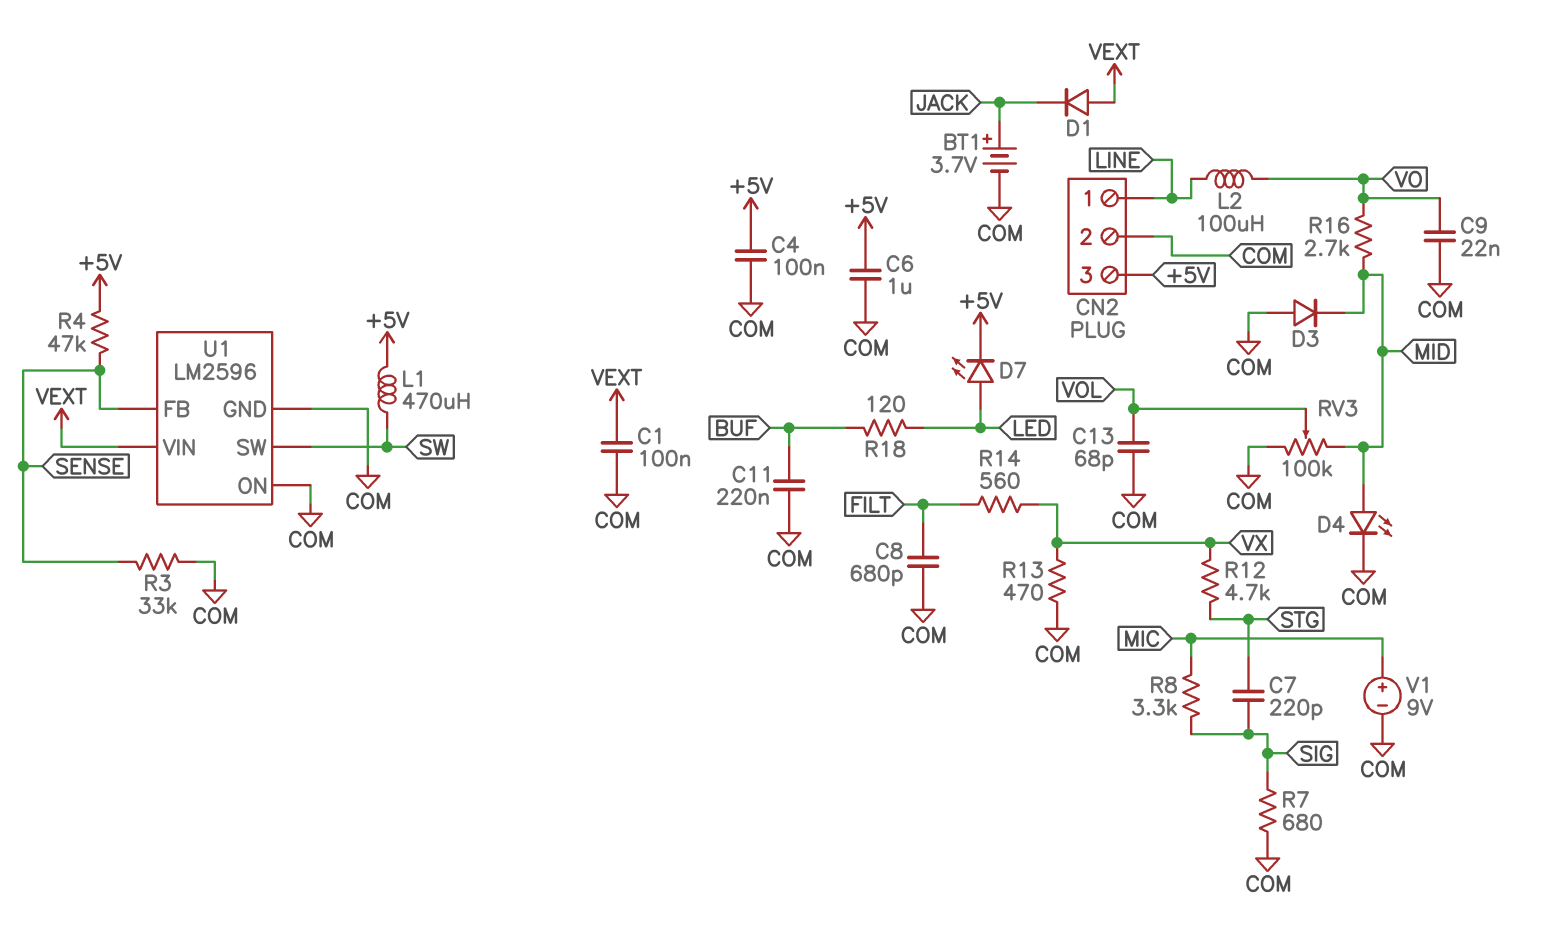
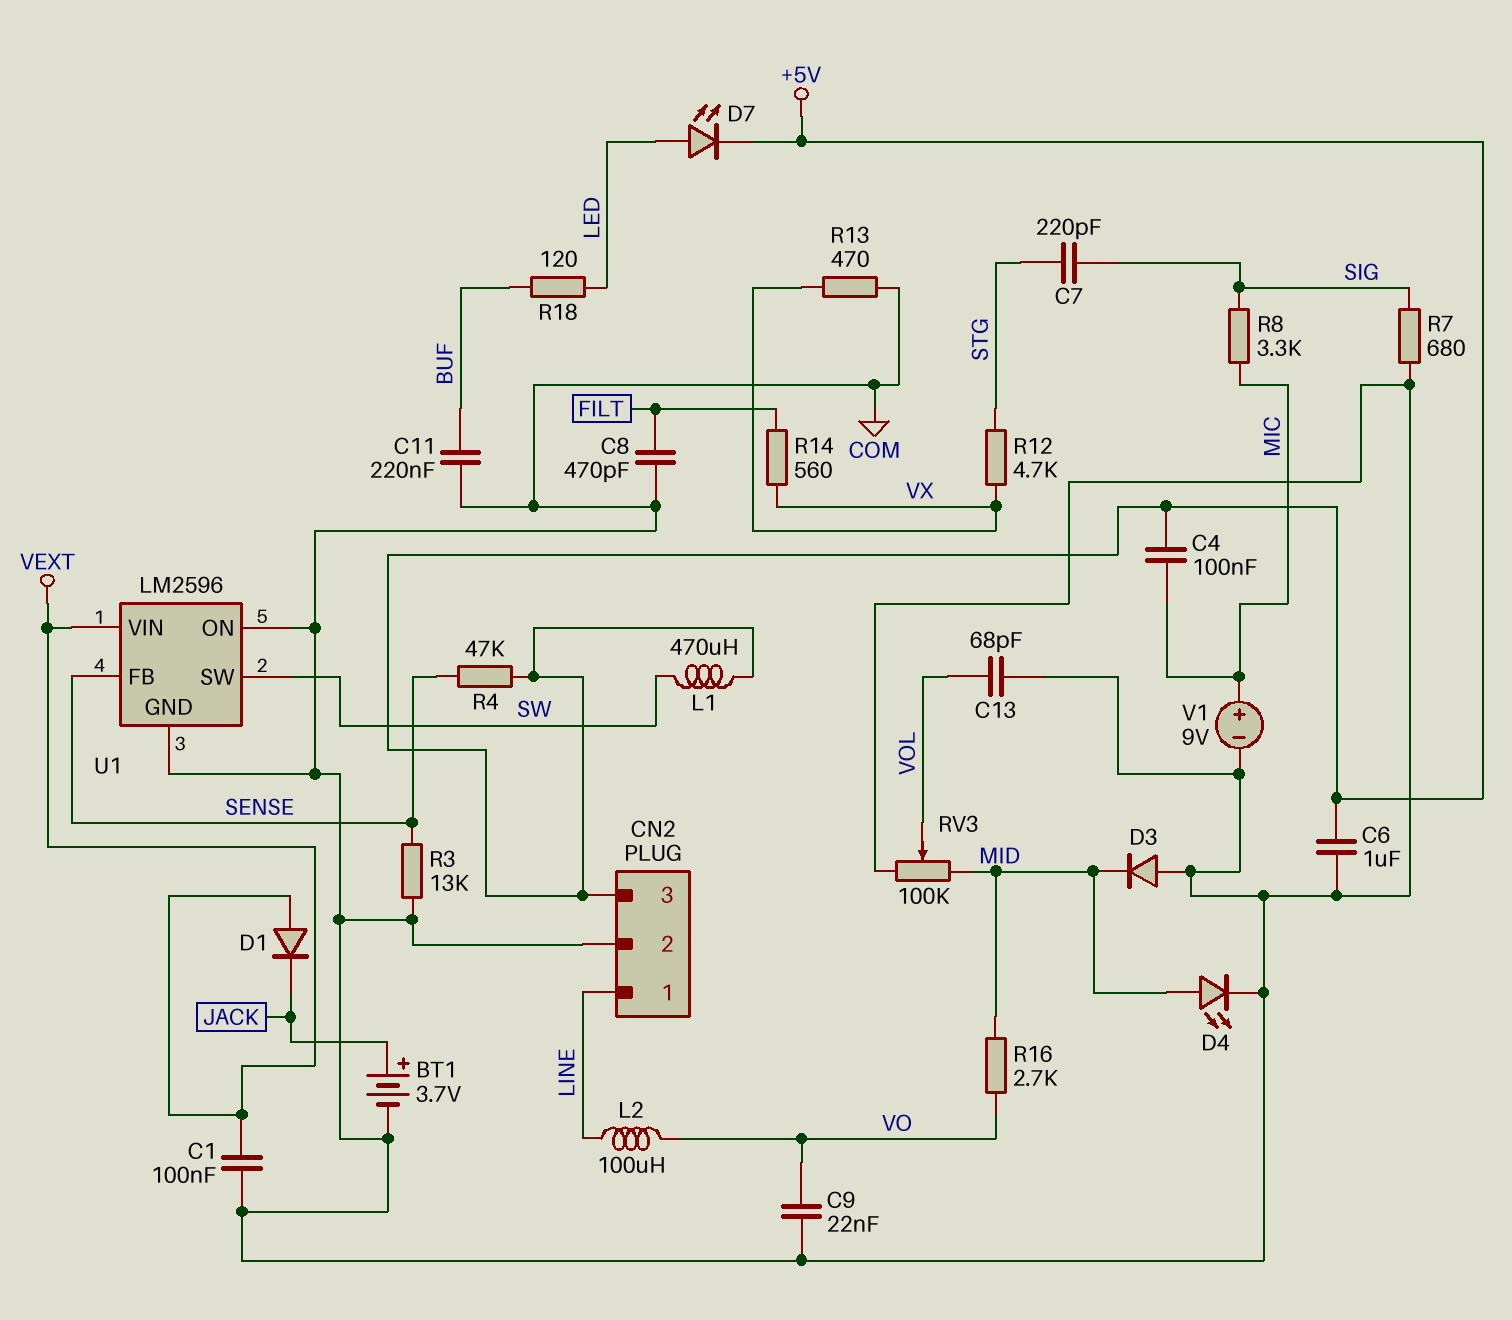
C4: 100nF (+5V, COM) -> 100nF (+5V, MIC)
C8: 680pF (COM, FILT) -> 470pF (COM, FILT)
R3: 33k (COM, SENSE) -> 13k (COM, SENSE)

